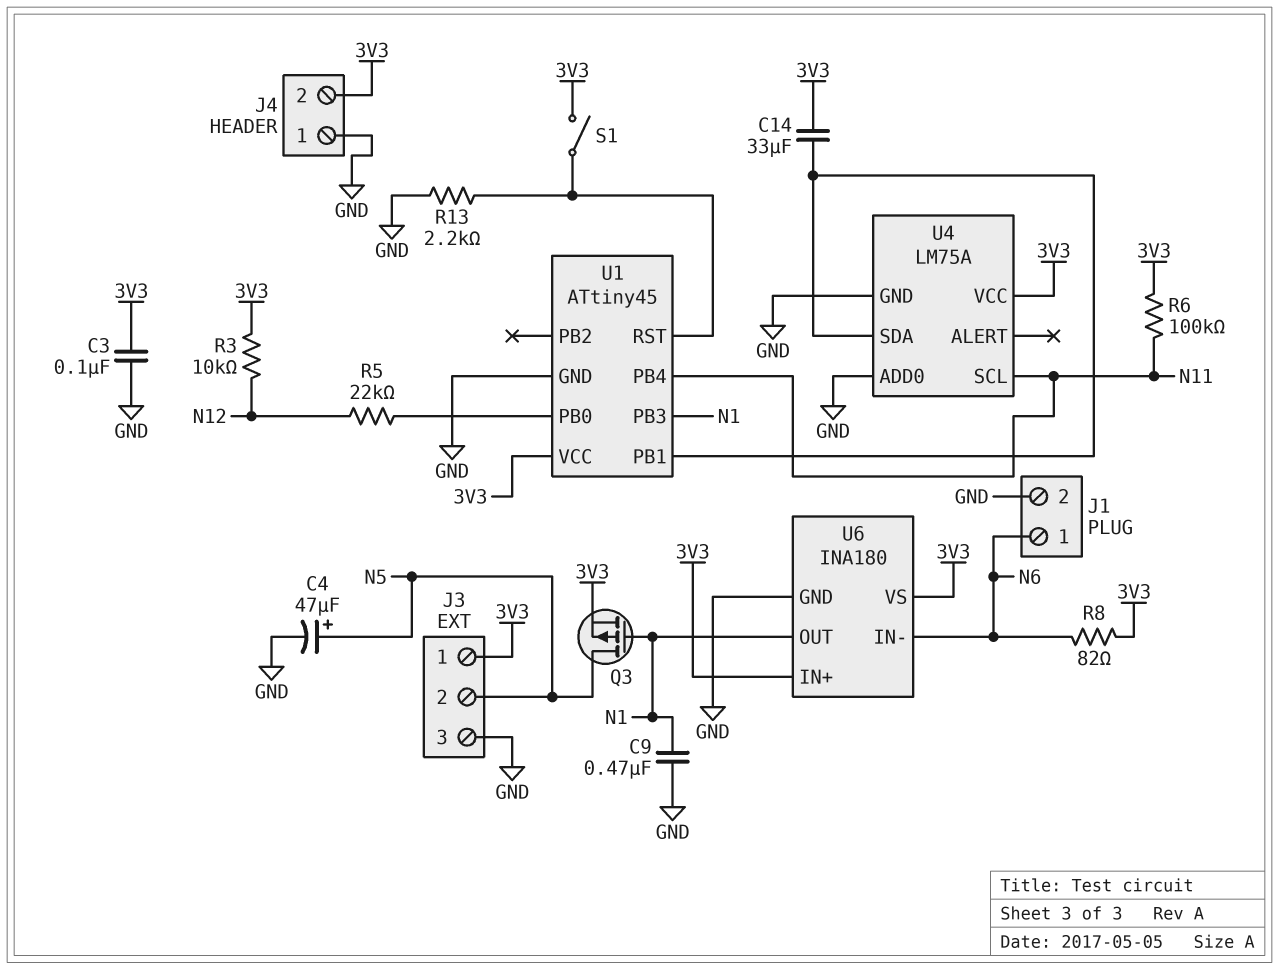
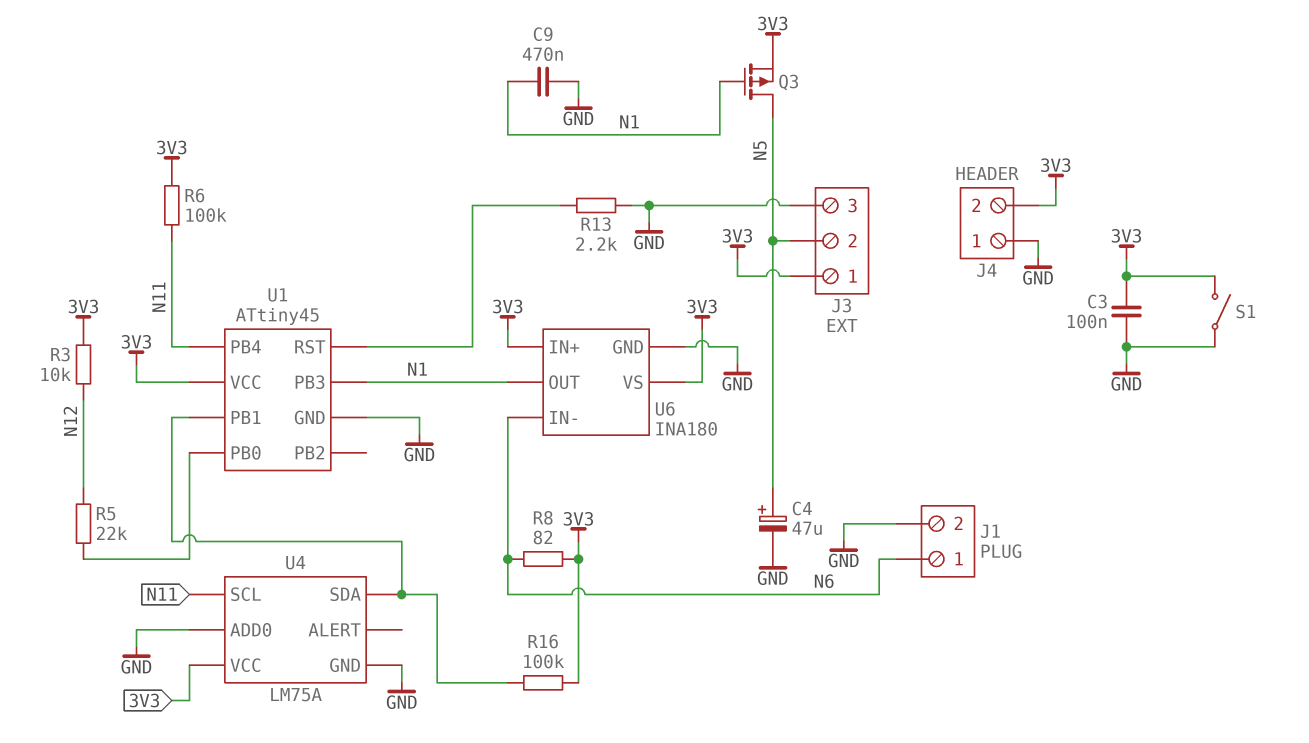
C14: 33uF (3V3, U1/PB1) -> none
R16: none -> 100k (3V3, U1/PB1)
S1: switch (3V3, U1/RST) -> switch (3V3, GND)

